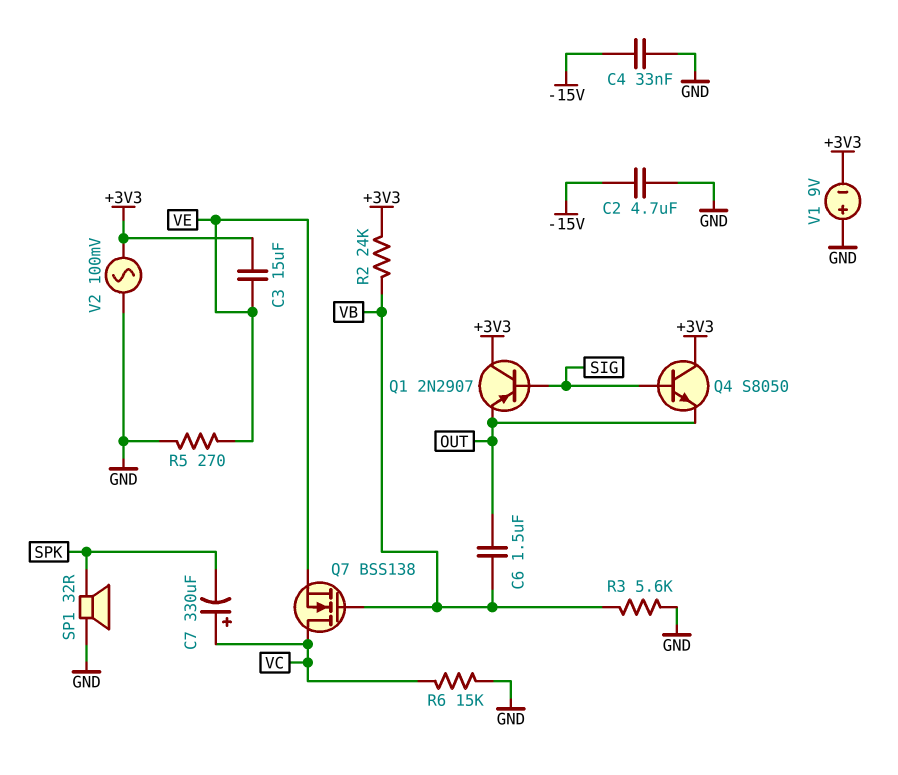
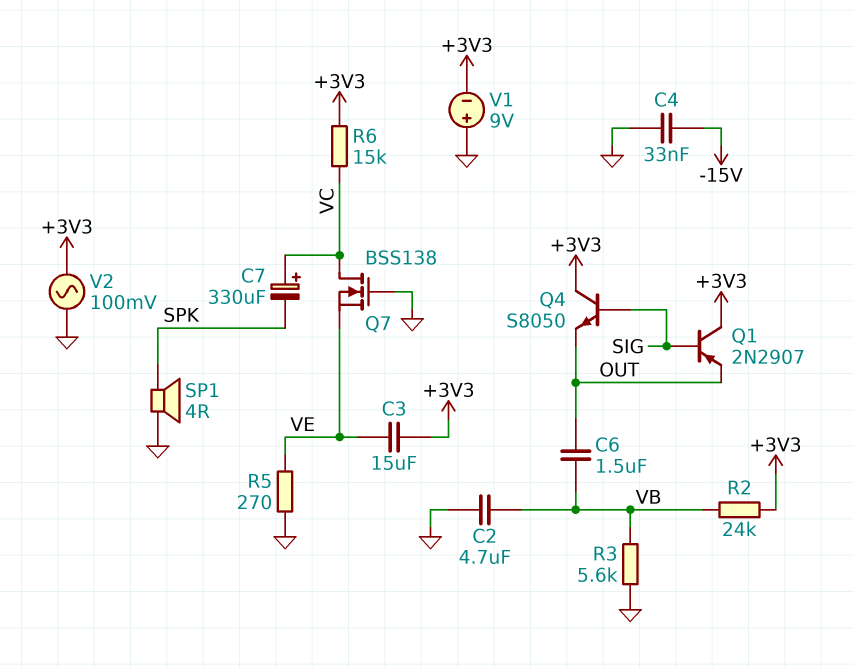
C2: 4.7uF (-15V, GND) -> 4.7uF (GND, VB)
Q7: NMOS BSS138 (G VB, D VC, S VE) -> NMOS BSS138 (G GND, D VC, S VE)
R6: 15k (GND, VC) -> 15k (+3V3, VC)
SP1: speaker 32R (GND, SPK) -> speaker 4R (GND, SPK)

